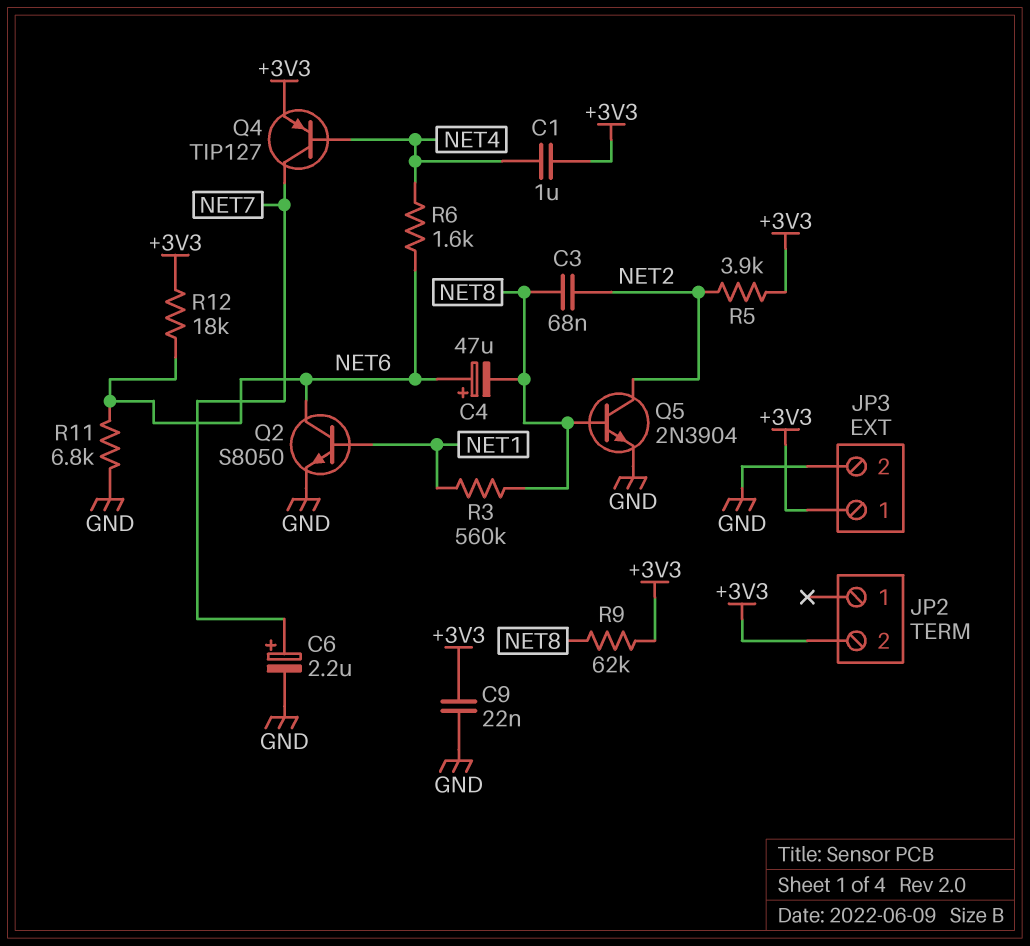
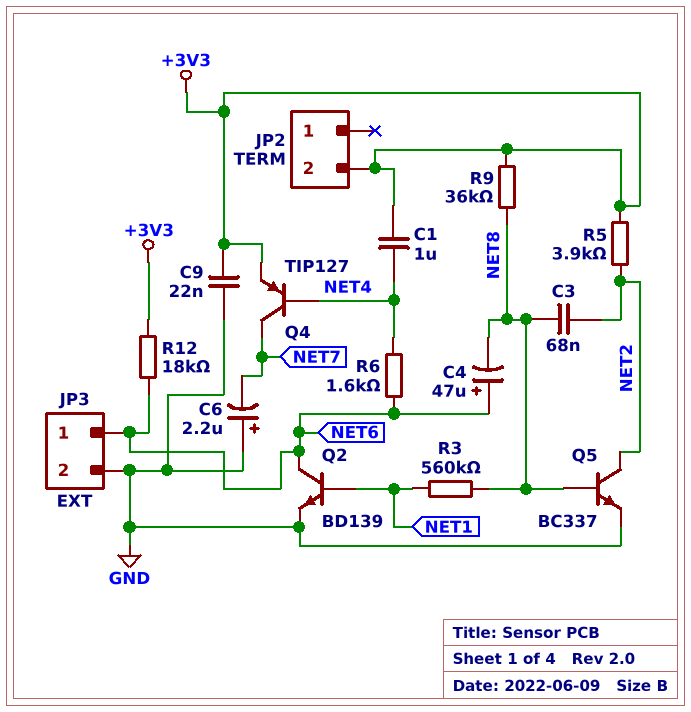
C6: 2.2uF (plus NET7, minus GND) -> 2.2uF (plus GND, minus NET7)
JP3 pin 1: +3V3 -> NET6
Q2: NPN S8050 (B NET1, C NET6, E GND) -> NPN BD139 (B NET1, C NET6, E GND)
Q5: NPN 2N3904 (B NET8, C NET2, E GND) -> NPN BC337 (B NET8, C NET2, E GND)
R9: 62k (+3V3, NET8) -> 36k (+3V3, NET8)
R11: 6.8k (GND, NET6) -> none

